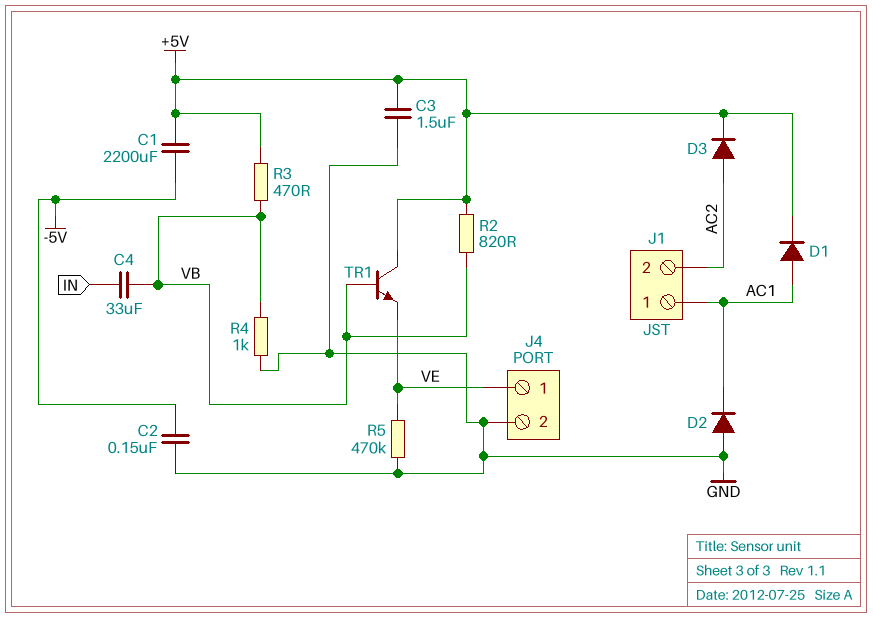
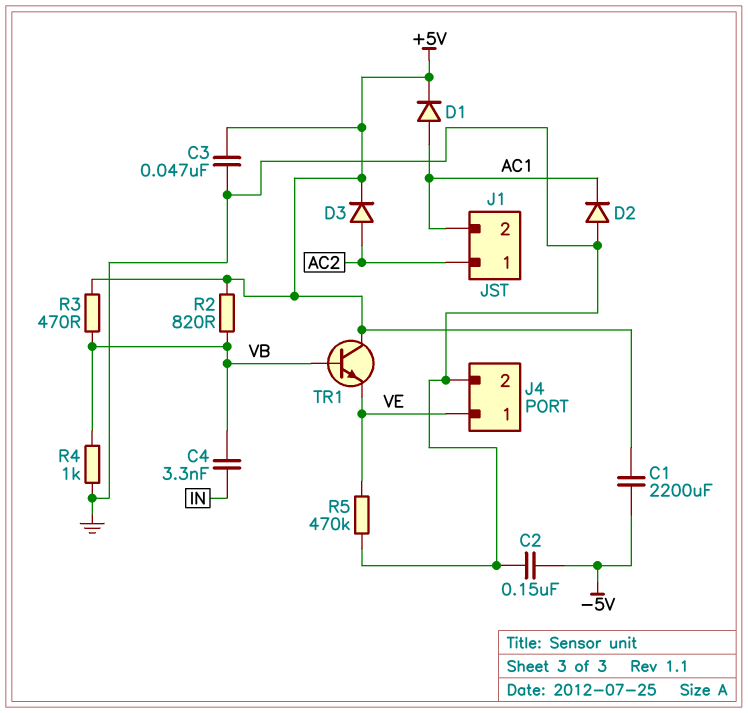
C3: 1.5uF (+5V, GND) -> 47nF (+5V, GND)
C4: 33uF (IN, VB) -> 3.3nF (IN, VB)
J1 pin 1: AC1 -> AC2
J1 pin 2: AC2 -> AC1

